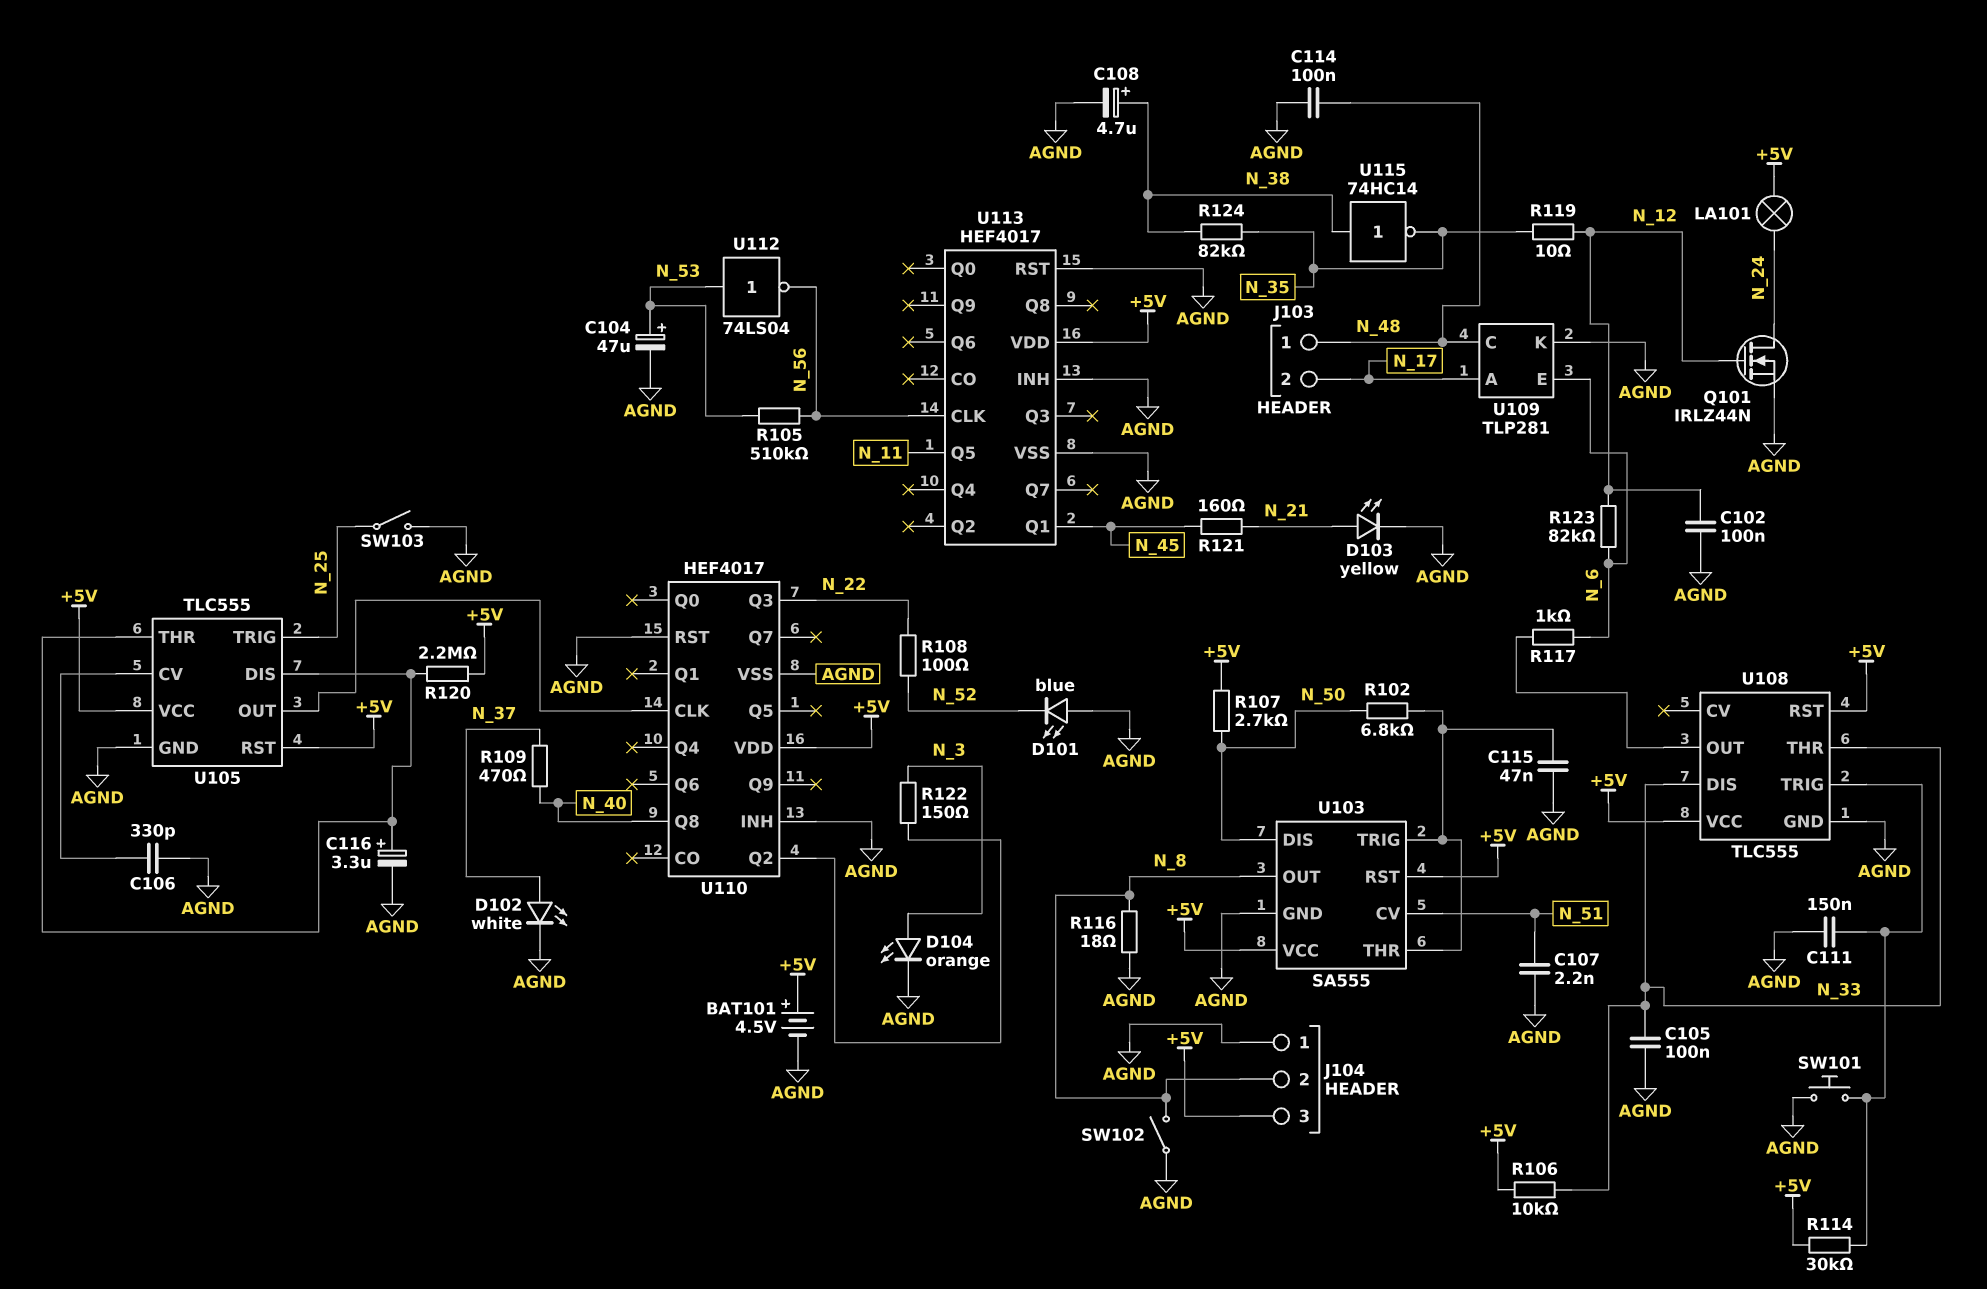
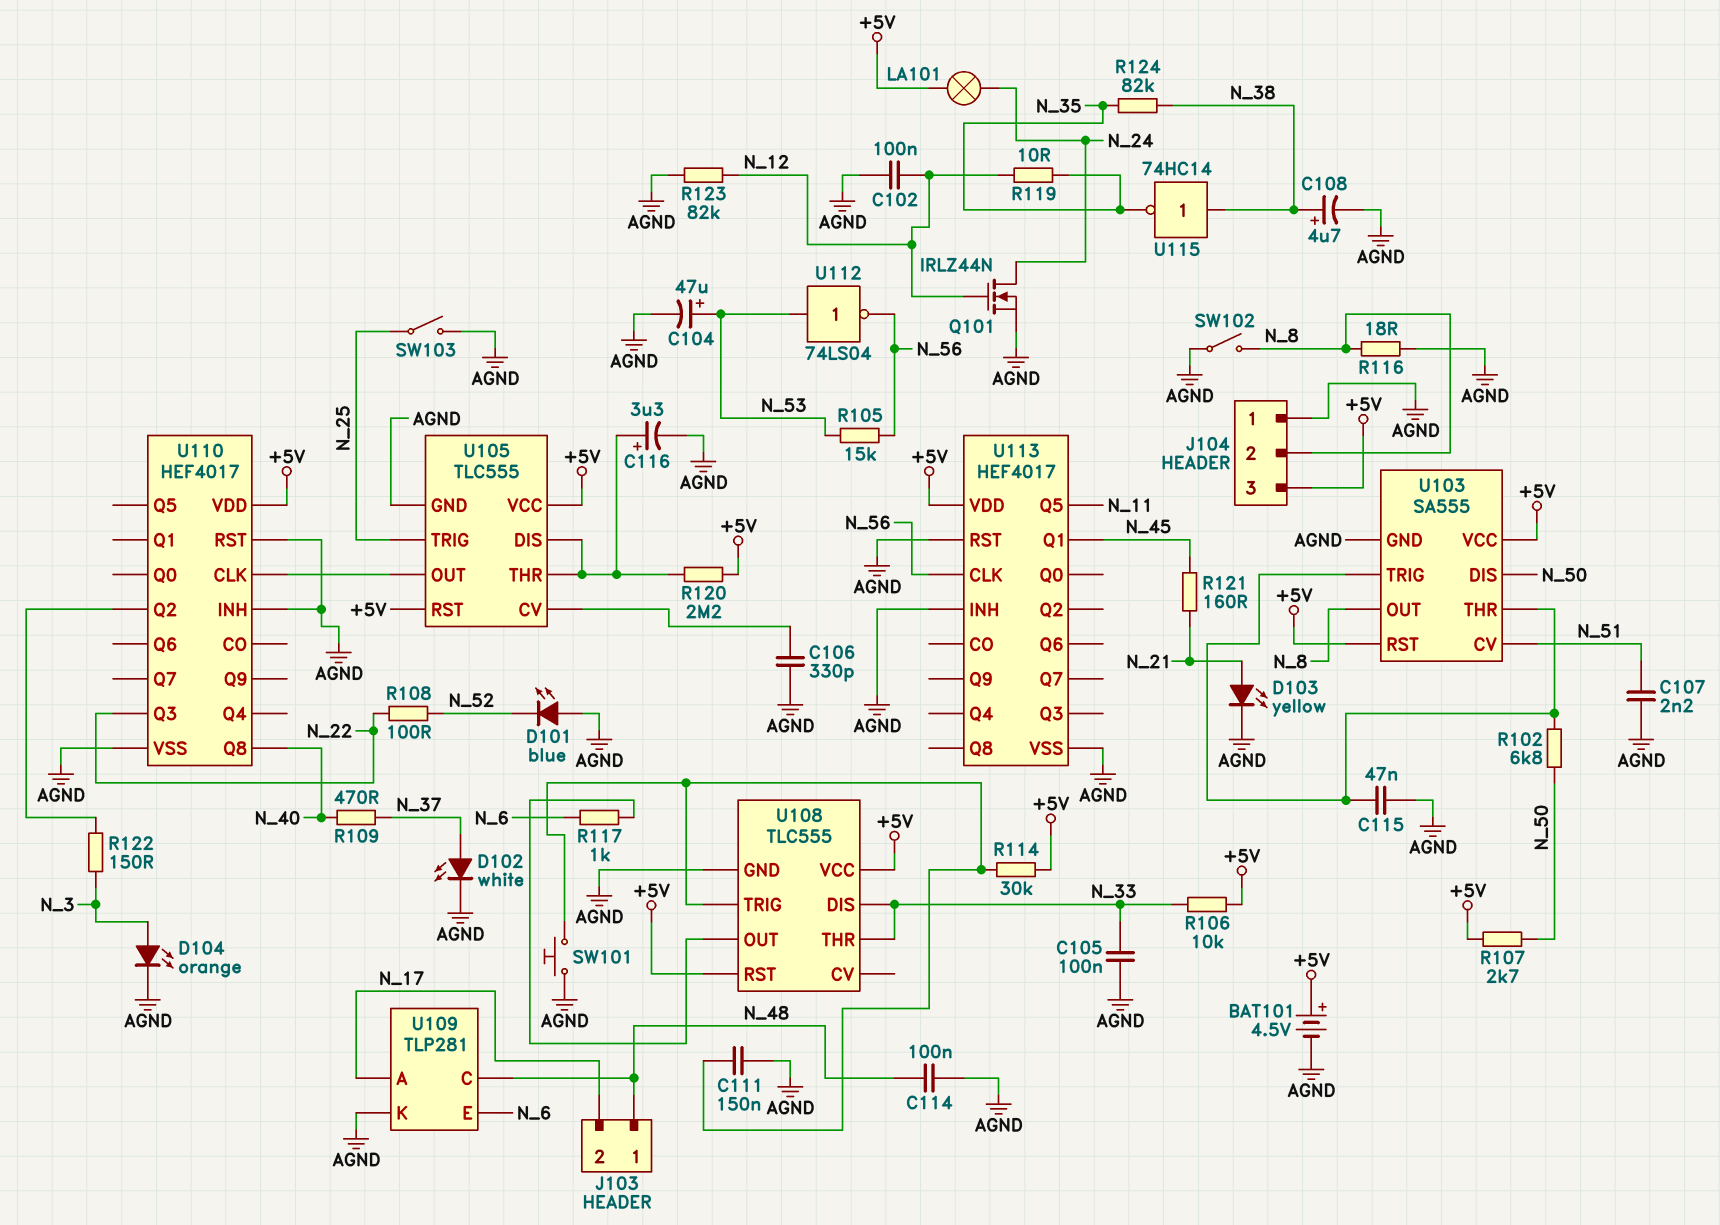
R105: 510k (N_53, N_56) -> 15k (N_53, N_56)
R123: 82k (N_6, N_12) -> 82k (AGND, N_12)

